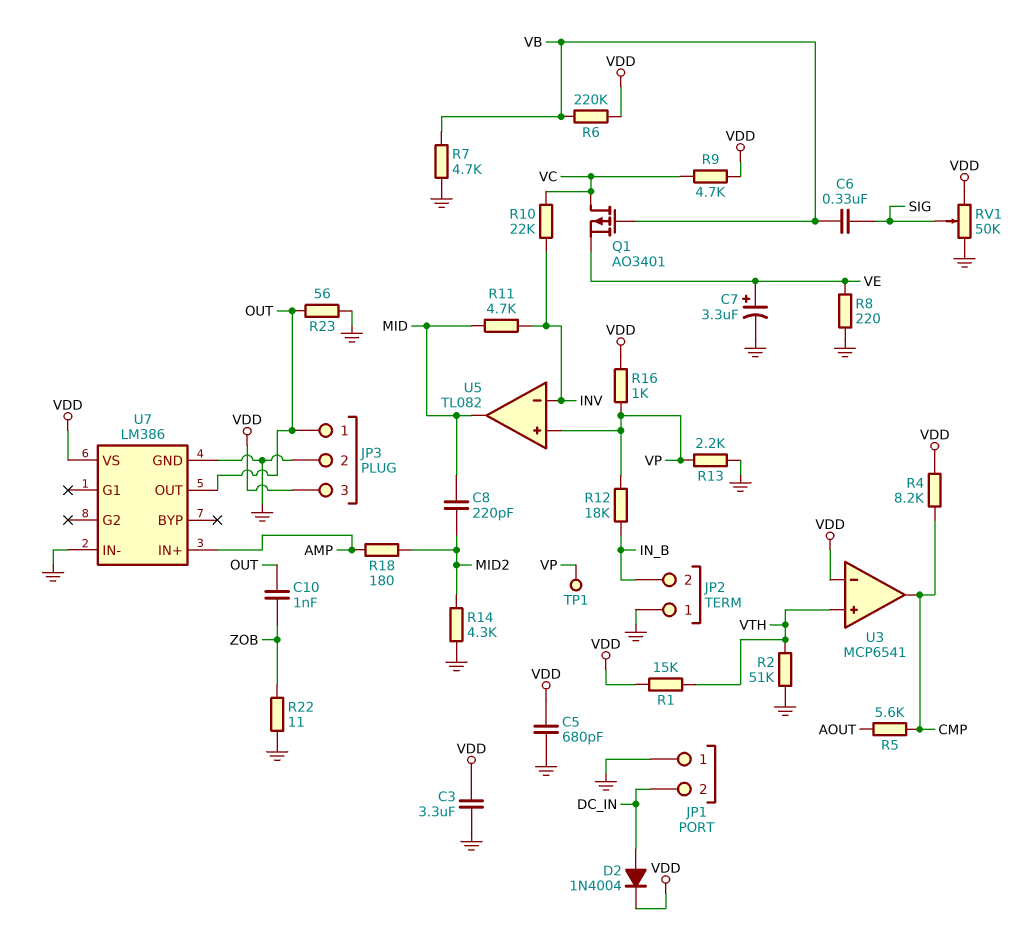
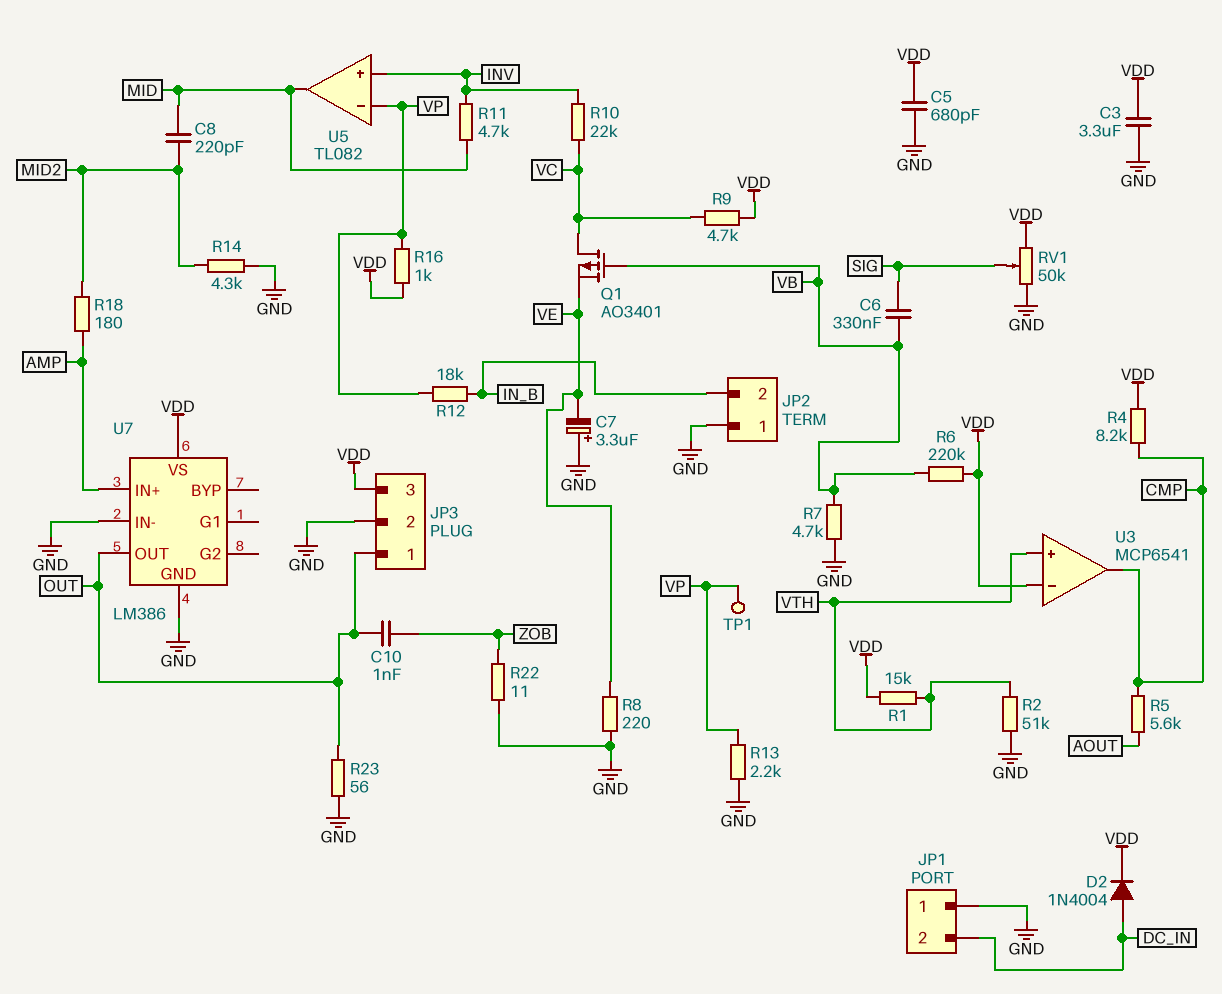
C7: 3.3uF (plus VE, minus GND) -> 3.3uF (plus GND, minus VE)
U5 pin in+: VP -> INV
U5 pin in-: INV -> VP

